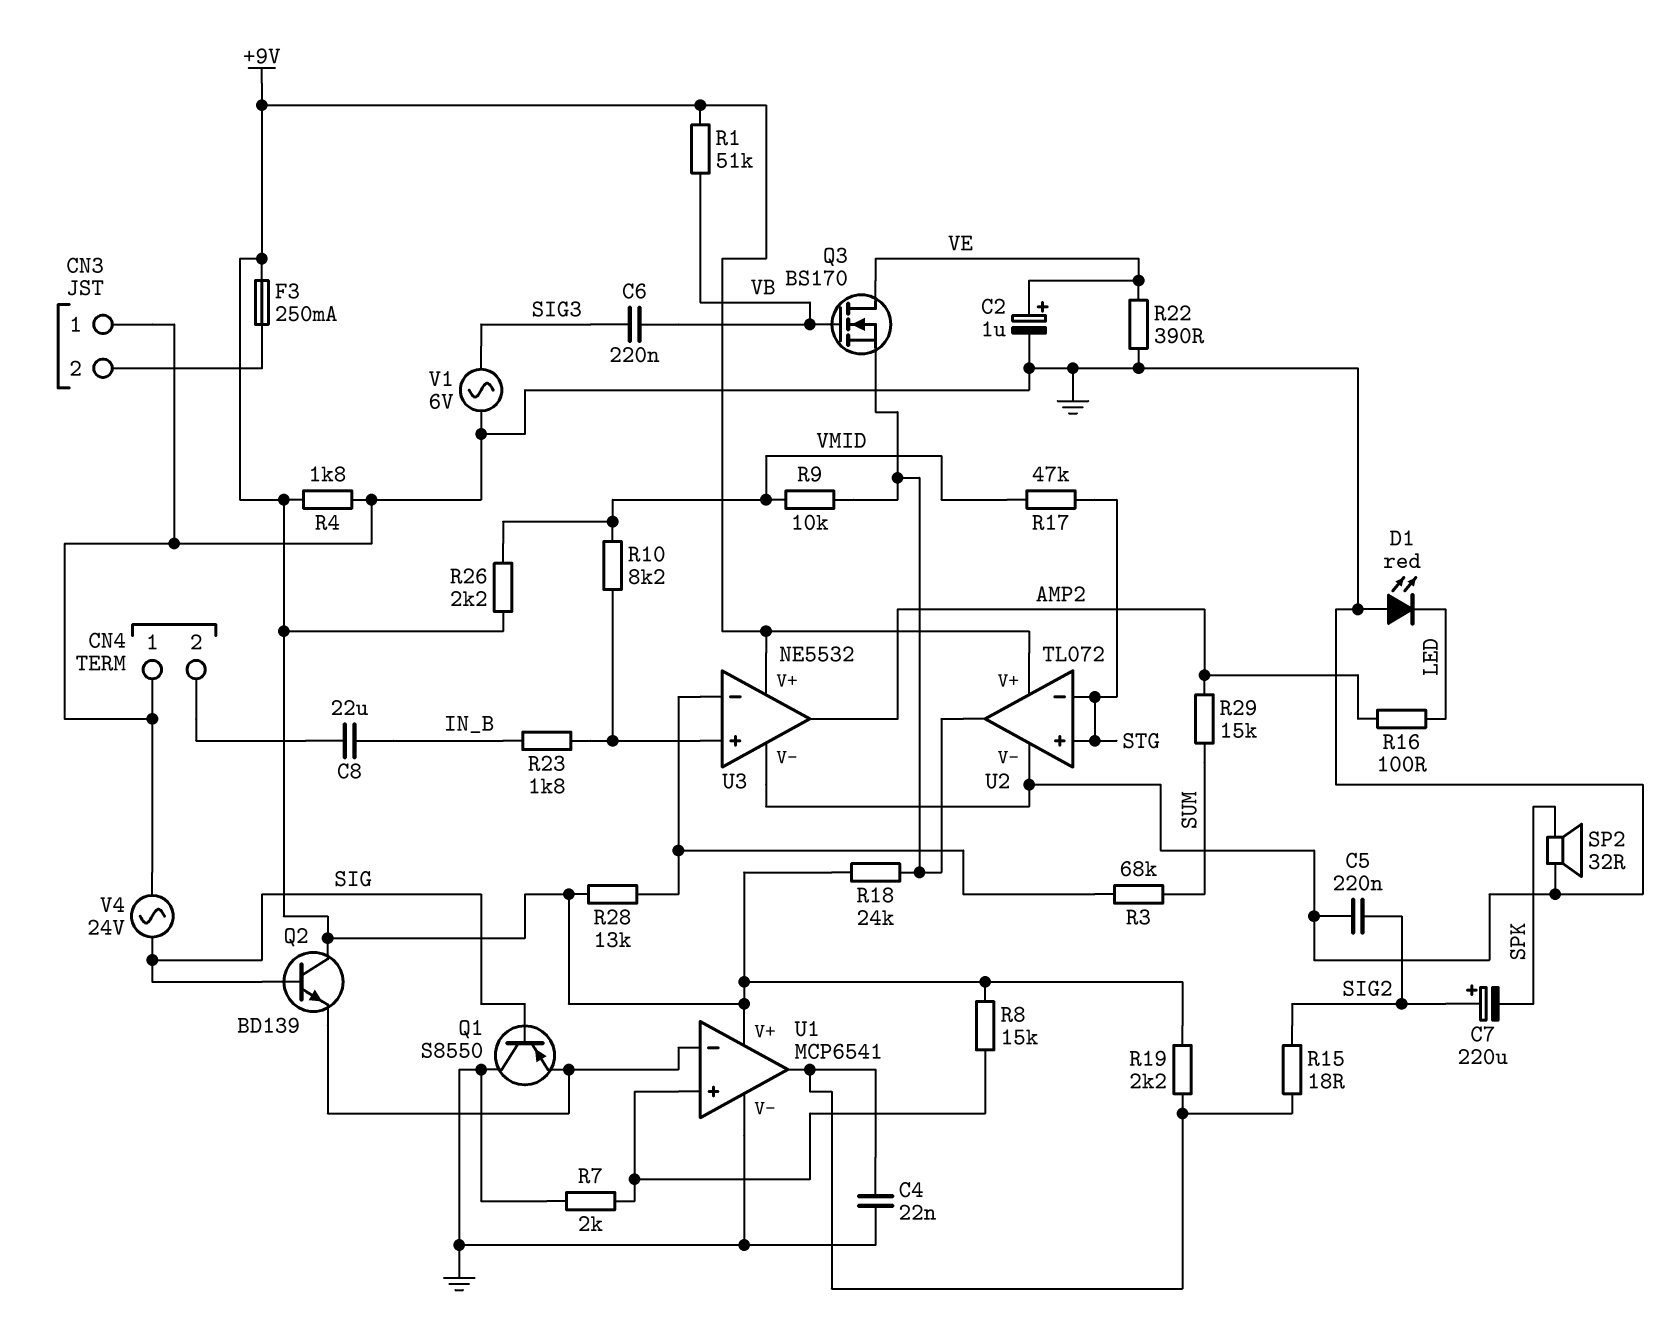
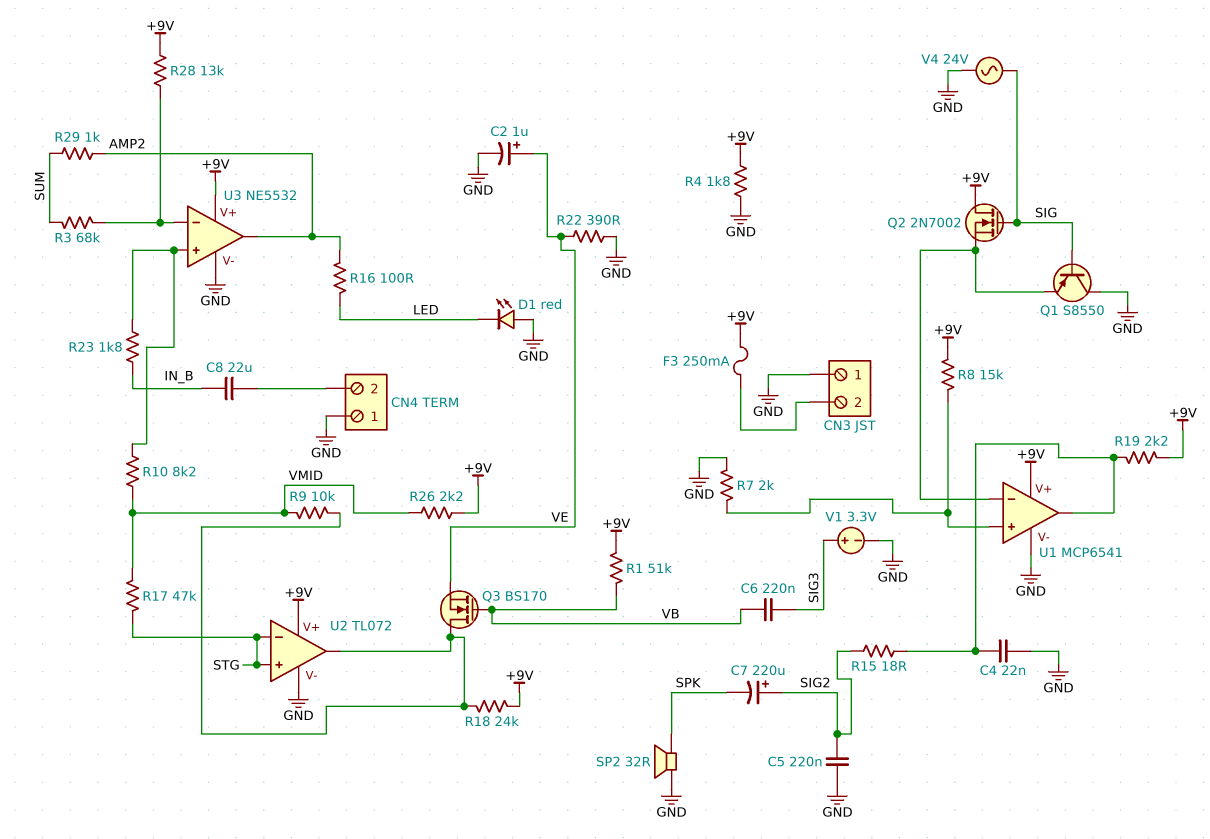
Q2: NPN BD139 (B SIG, C +9V, E U1/in-) -> NMOS 2N7002 (G SIG, D +9V, S U1/in-)
Q3: NMOS BS170 (G VB, D VE, S U2/out) -> NMOS BS170 (G VB, D U2/out, S VE)
R29: 15k (AMP2, SUM) -> 1k (AMP2, SUM)
V1: AC 6V (GND, SIG3) -> 3.3V (plus SIG3, minus GND)

